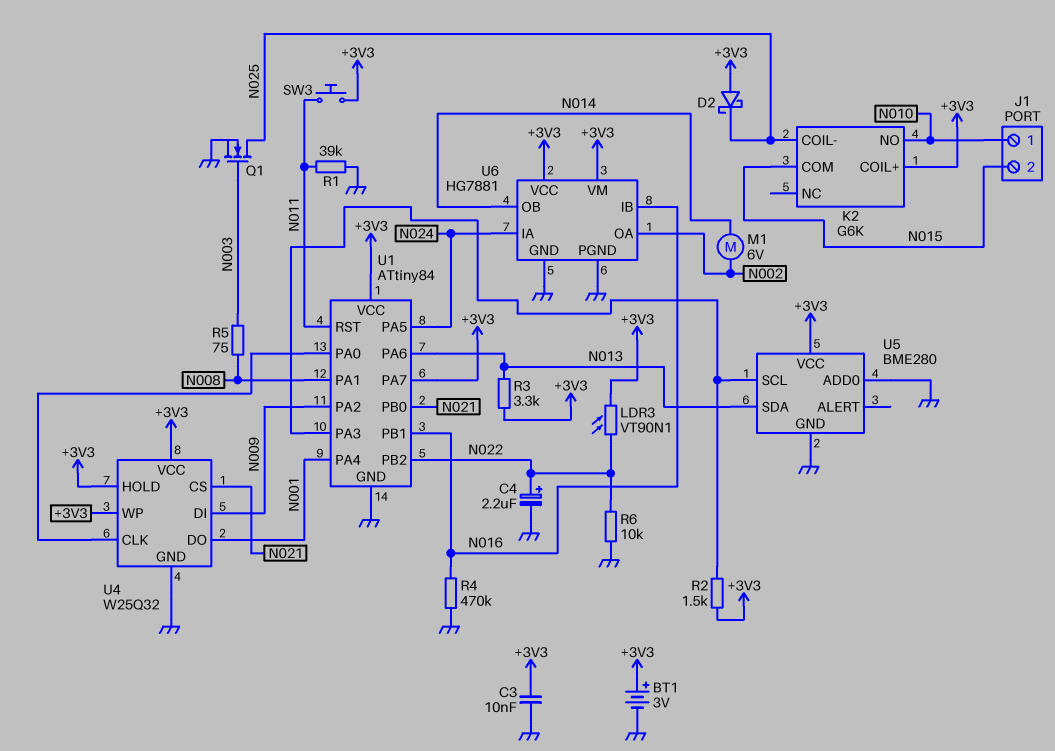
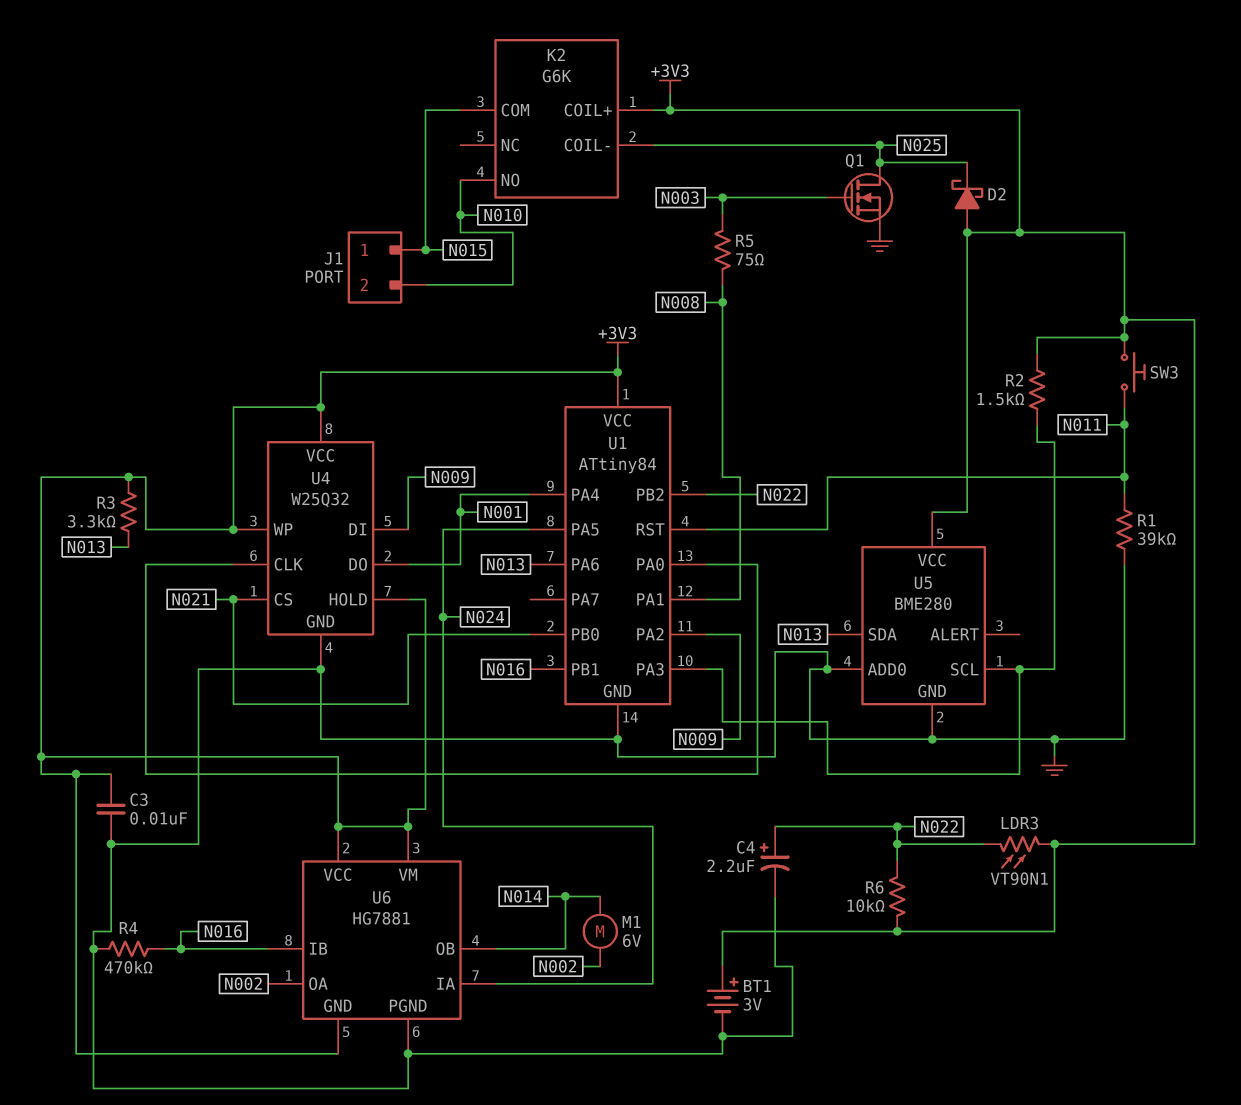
J1 pin 1: N010 -> N015
J1 pin 2: N015 -> N010
R6: 10k (GND, N022) -> 10k (+3V3, N022)
U1 pin PA7: +3V3 -> none
U6 pin GND: GND -> +3V3

